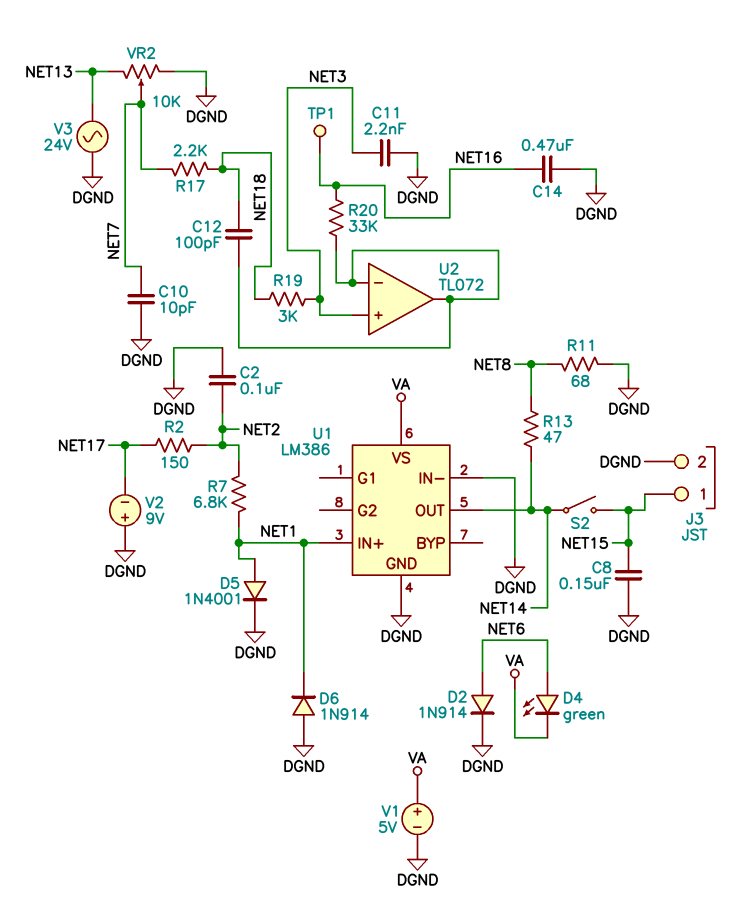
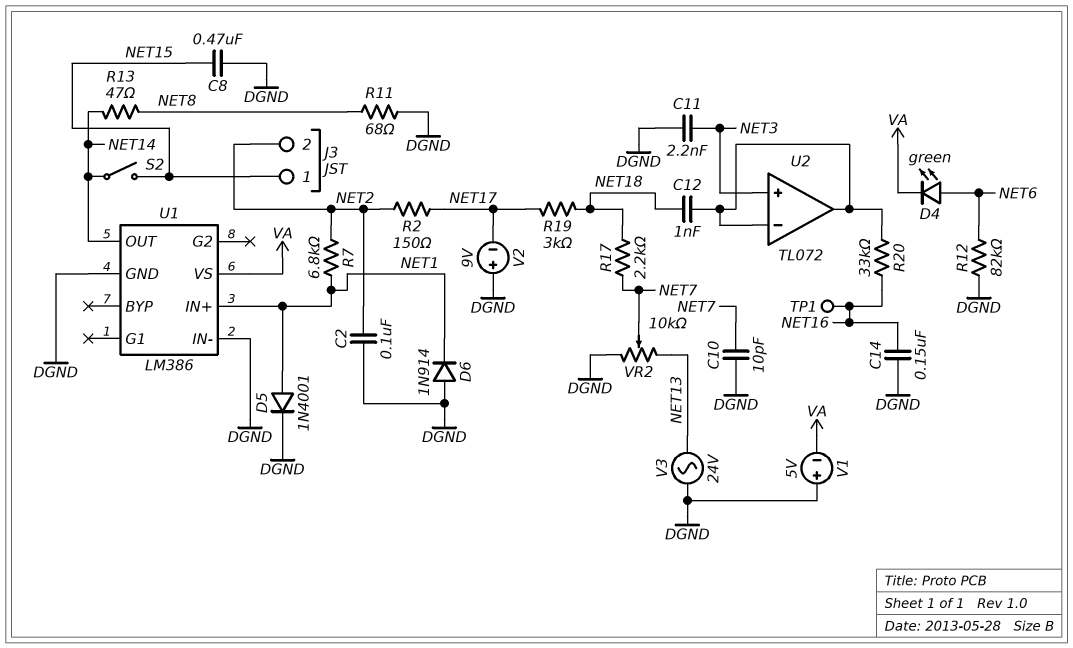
C8: 150nF (DGND, NET15) -> 470nF (DGND, NET15)
C12: 100pF (NET18, U2/in-) -> 1nF (NET18, U2/in-)
C14: 470nF (DGND, NET16) -> 150nF (DGND, NET16)
D2: diode 1N914 (A NET6, K DGND) -> none
J3 pin 2: DGND -> NET2
R12: none -> 82k (DGND, NET6)
R19: 3k (NET3, NET18) -> 3k (NET17, NET18)
V1: 5V (plus VA, minus DGND) -> 5V (plus DGND, minus VA)

